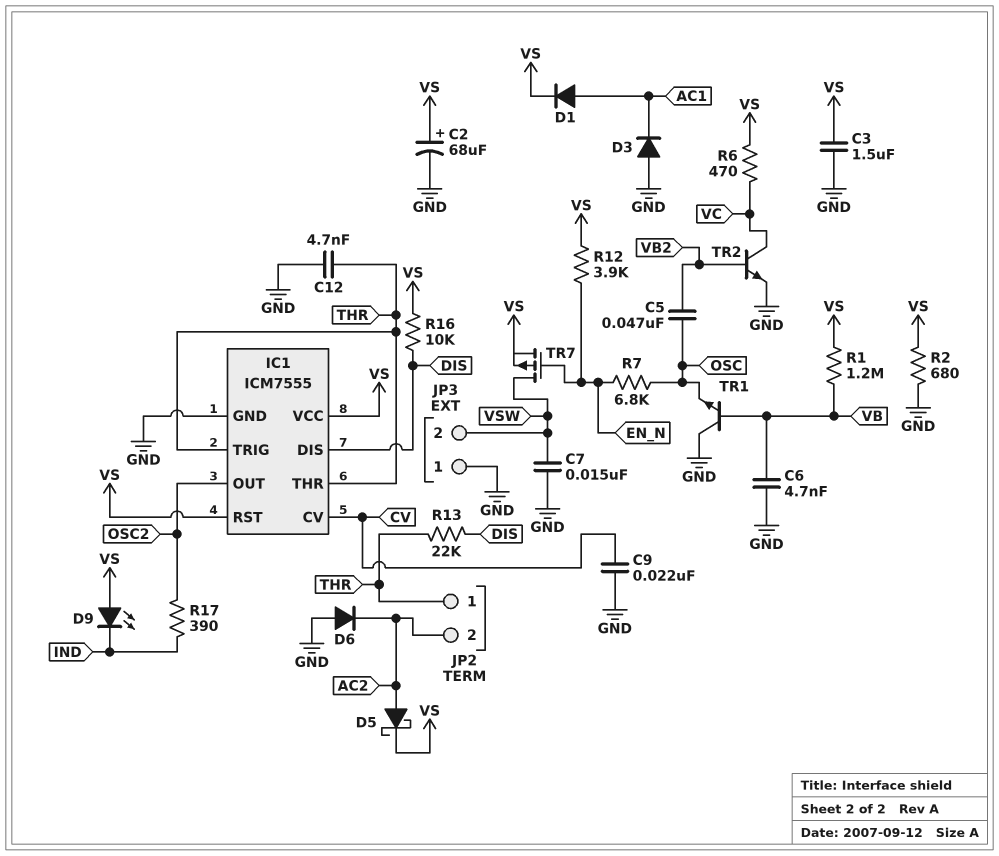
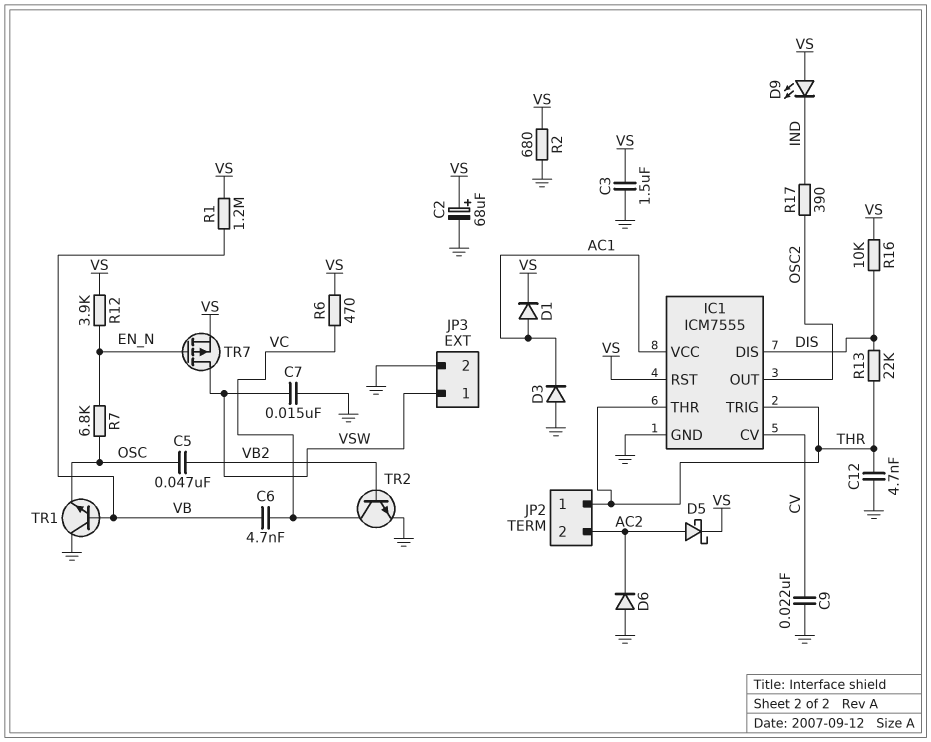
C6: 4.7nF (GND, VB) -> 4.7nF (VB, VC)
IC1 pin VCC: VS -> AC1
JP3 pin 1: GND -> VSW
JP3 pin 2: VSW -> GND

